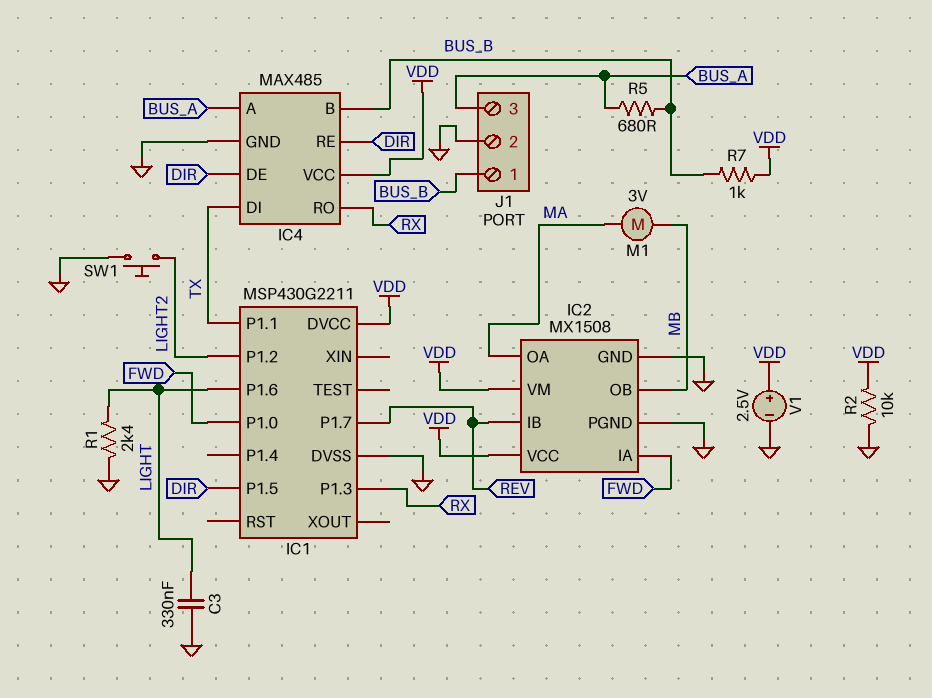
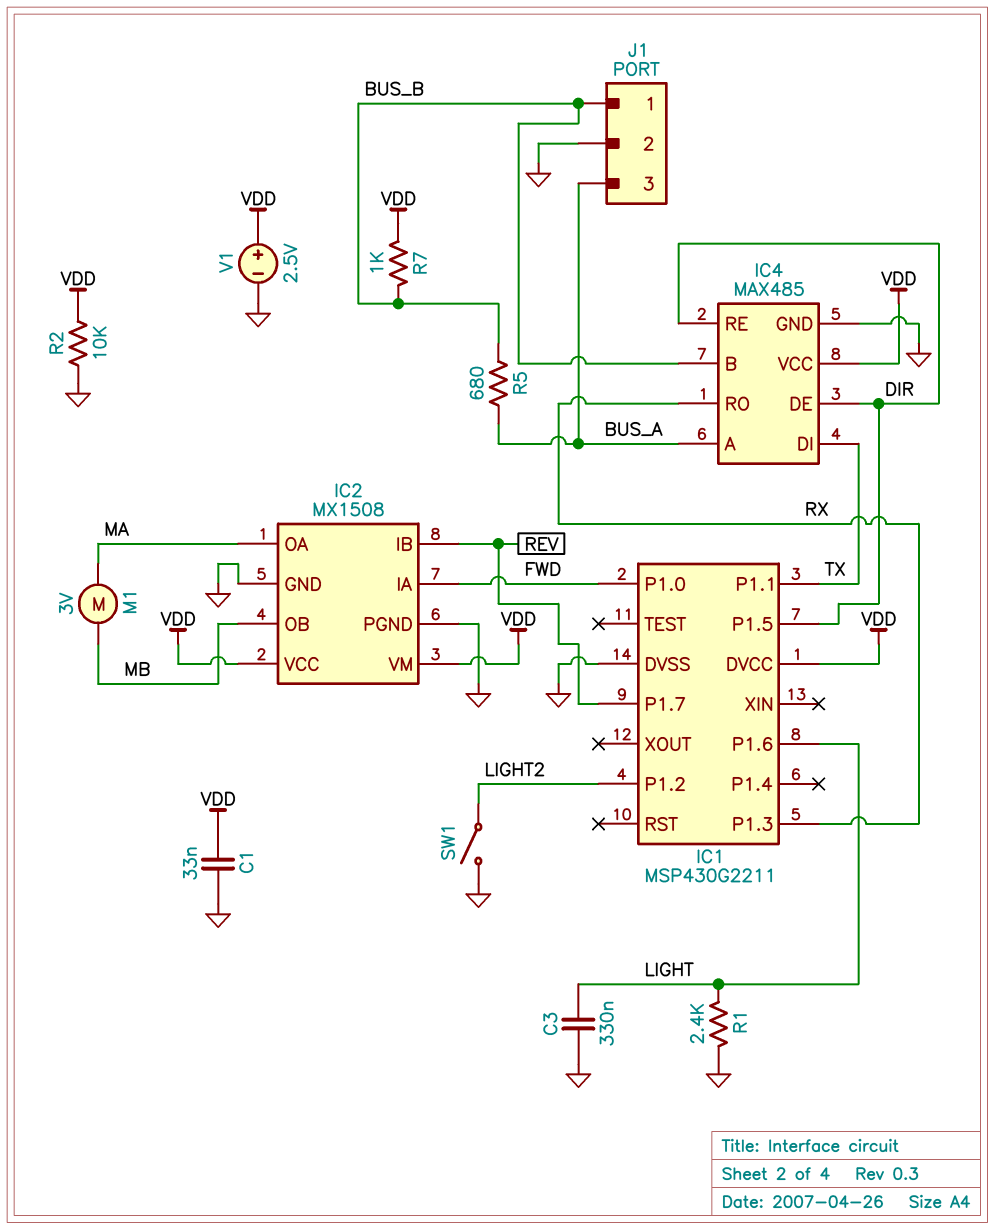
C1: none -> 33nF (GND, VDD)
SW1: button (GND, LIGHT2) -> switch (GND, LIGHT2)

